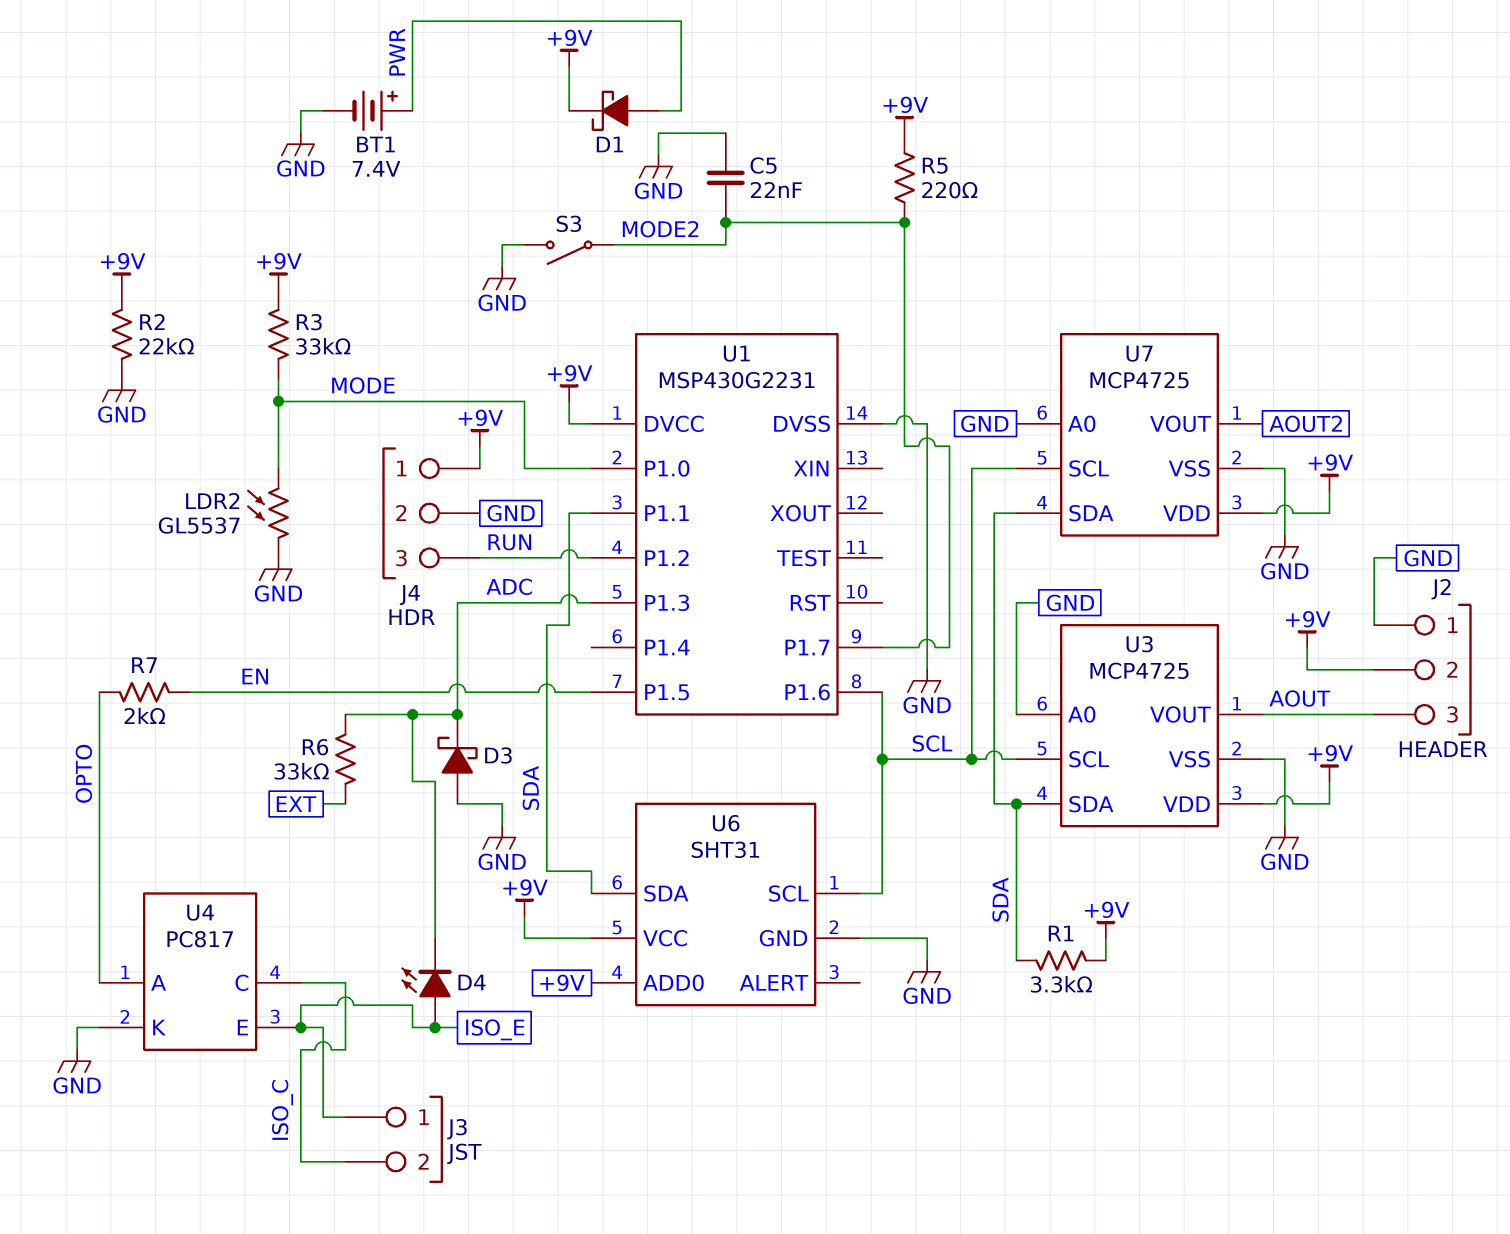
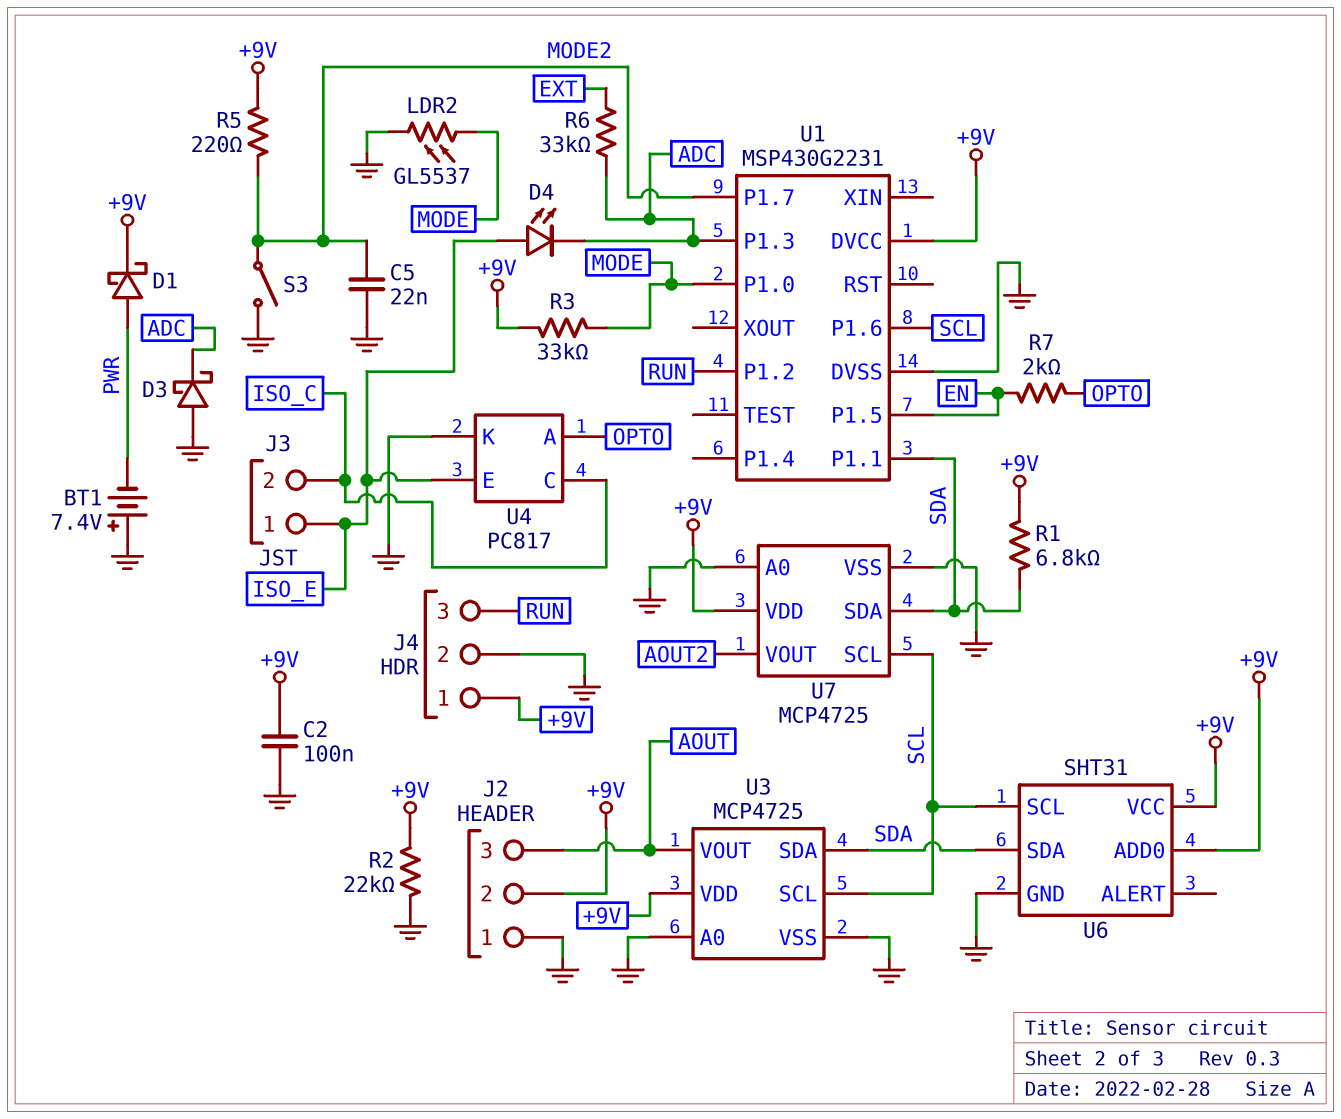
BT1: 7.4V (plus PWR, minus GND) -> 7.4V (plus GND, minus PWR)
C2: none -> 100nF (+9V, GND)
R1: 3.3k (+9V, SDA) -> 6.8k (+9V, SDA)

